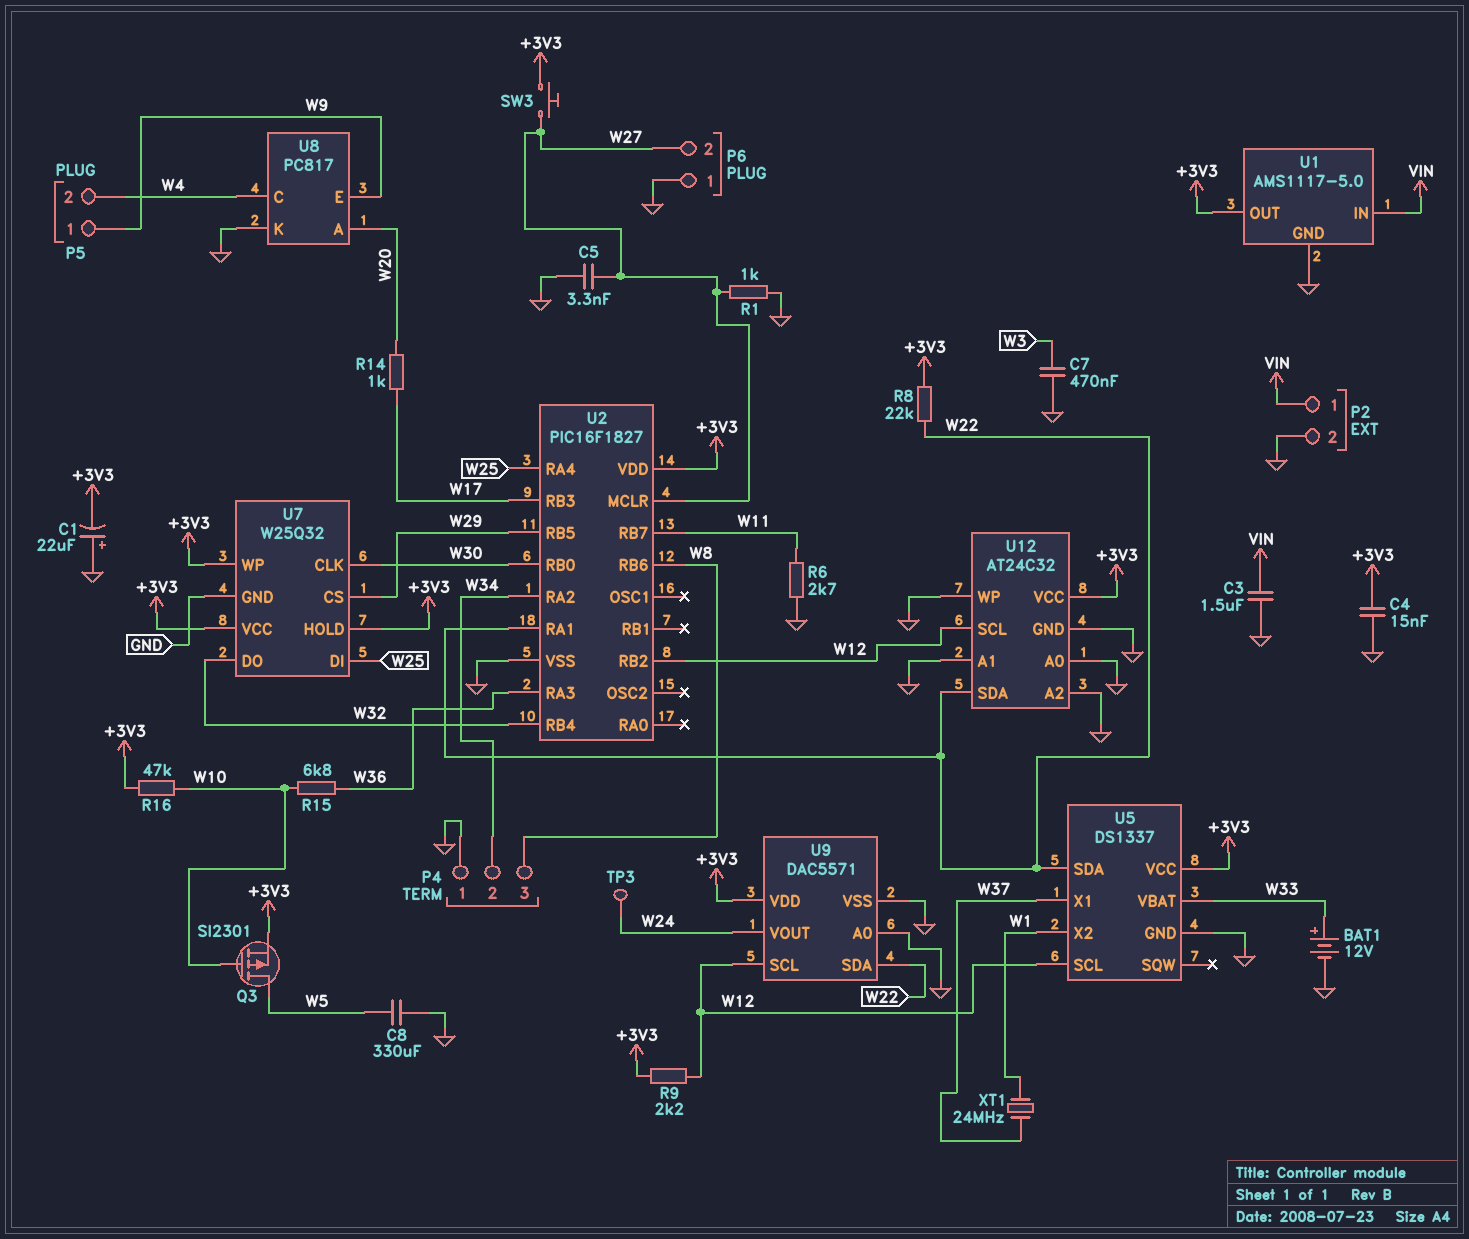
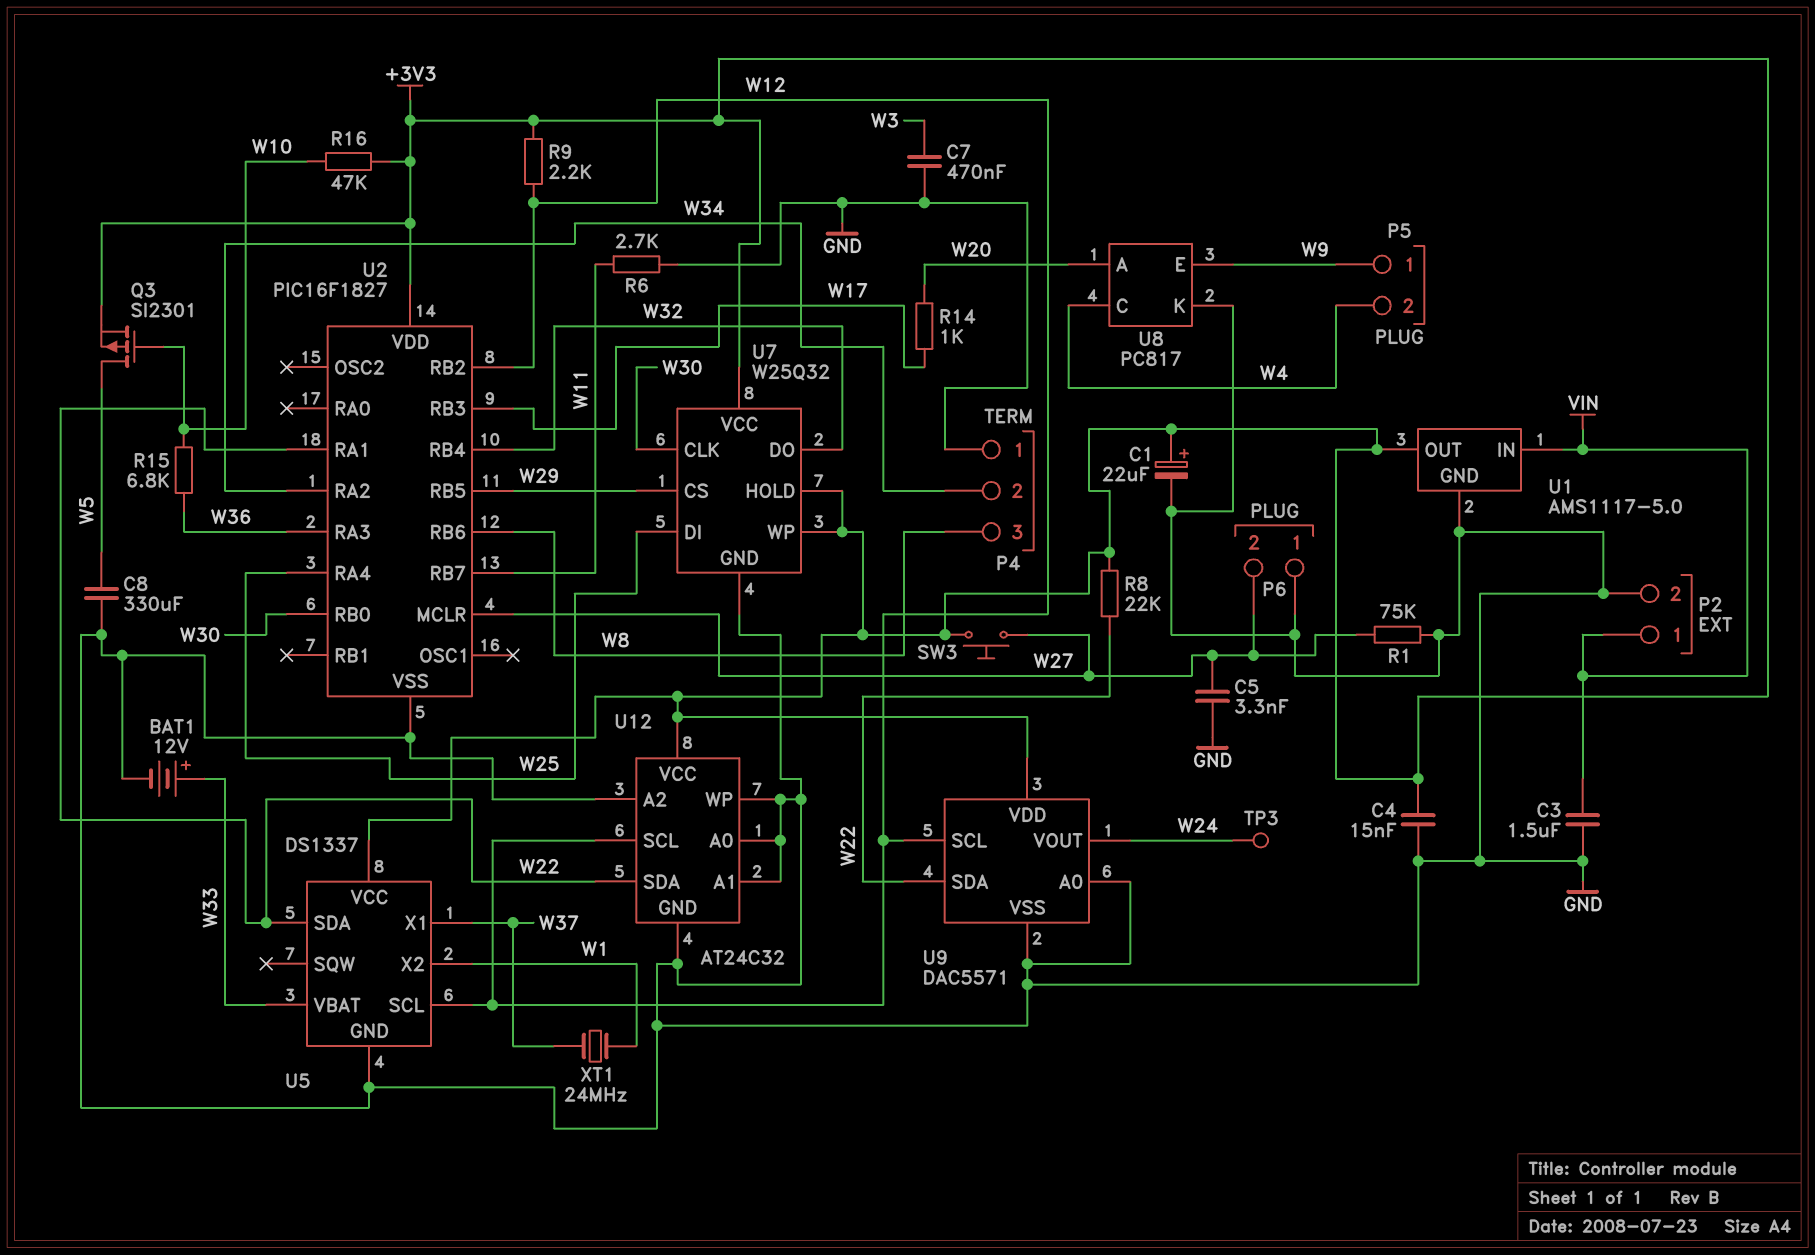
C1: 22uF (plus GND, minus +3V3) -> 22uF (plus +3V3, minus GND)
R1: 1k (GND, W27) -> 75k (GND, W27)

